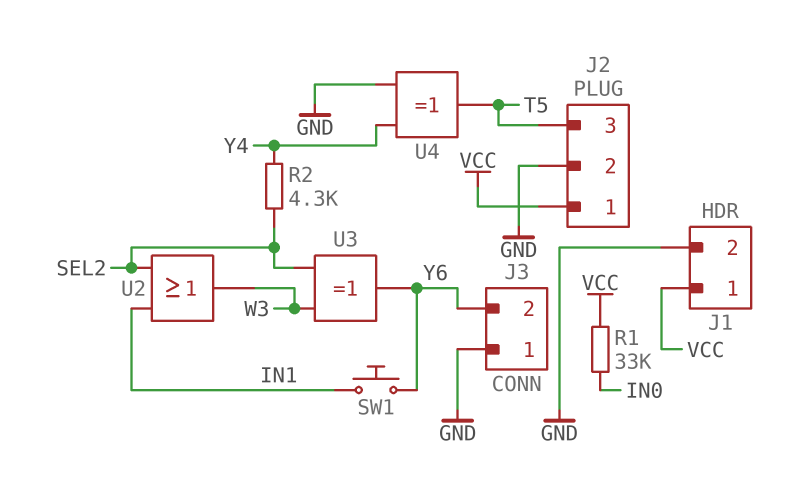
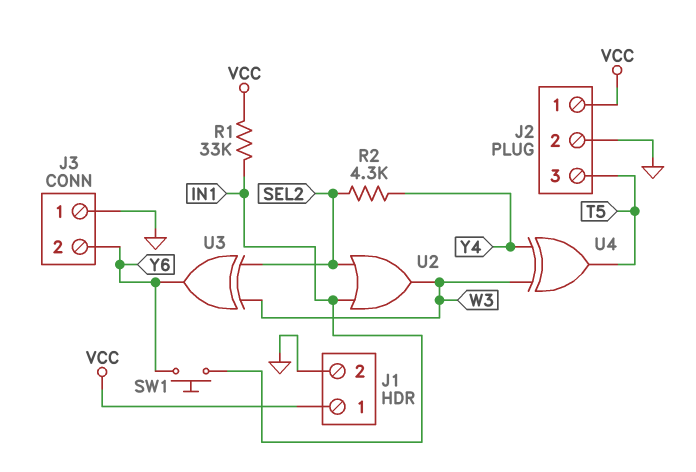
R1: 33k (IN0, VCC) -> 33k (IN1, VCC)
U4: XOR (in GND, in Y4, out T5) -> XOR (in W3, in Y4, out T5)

